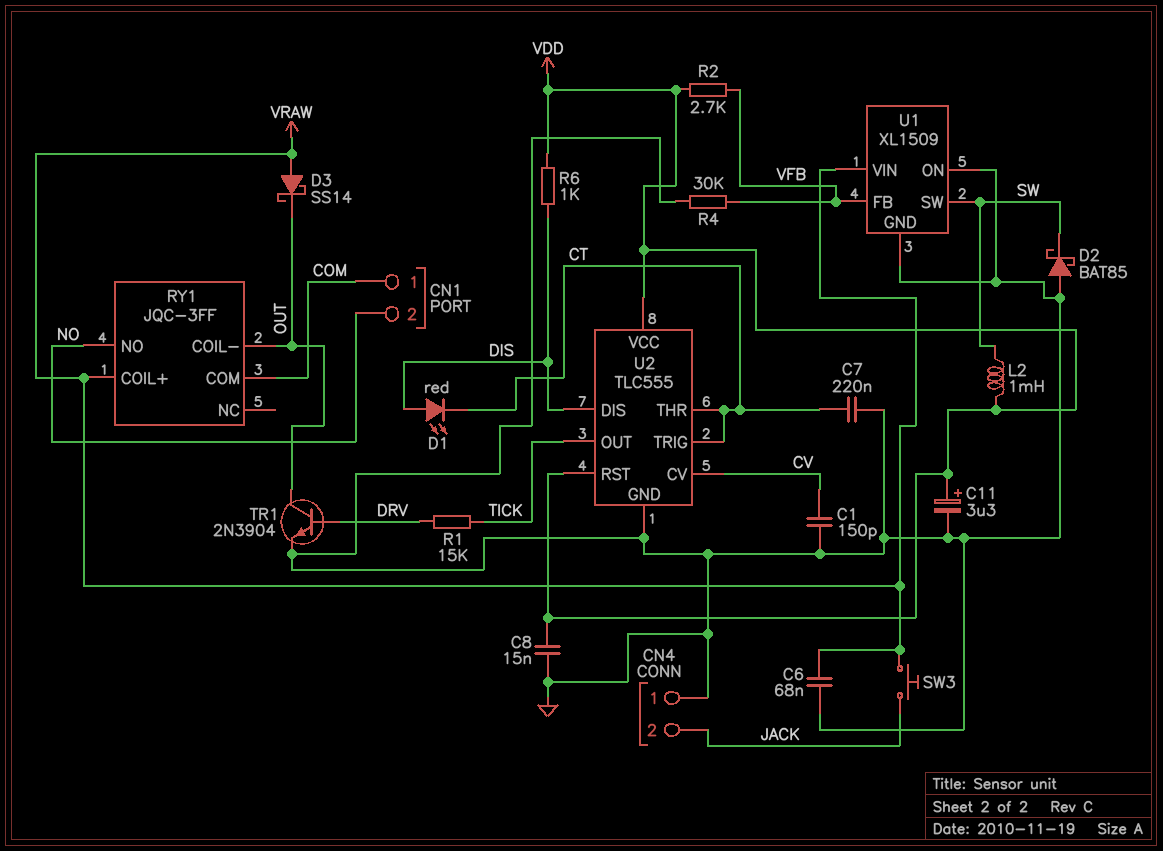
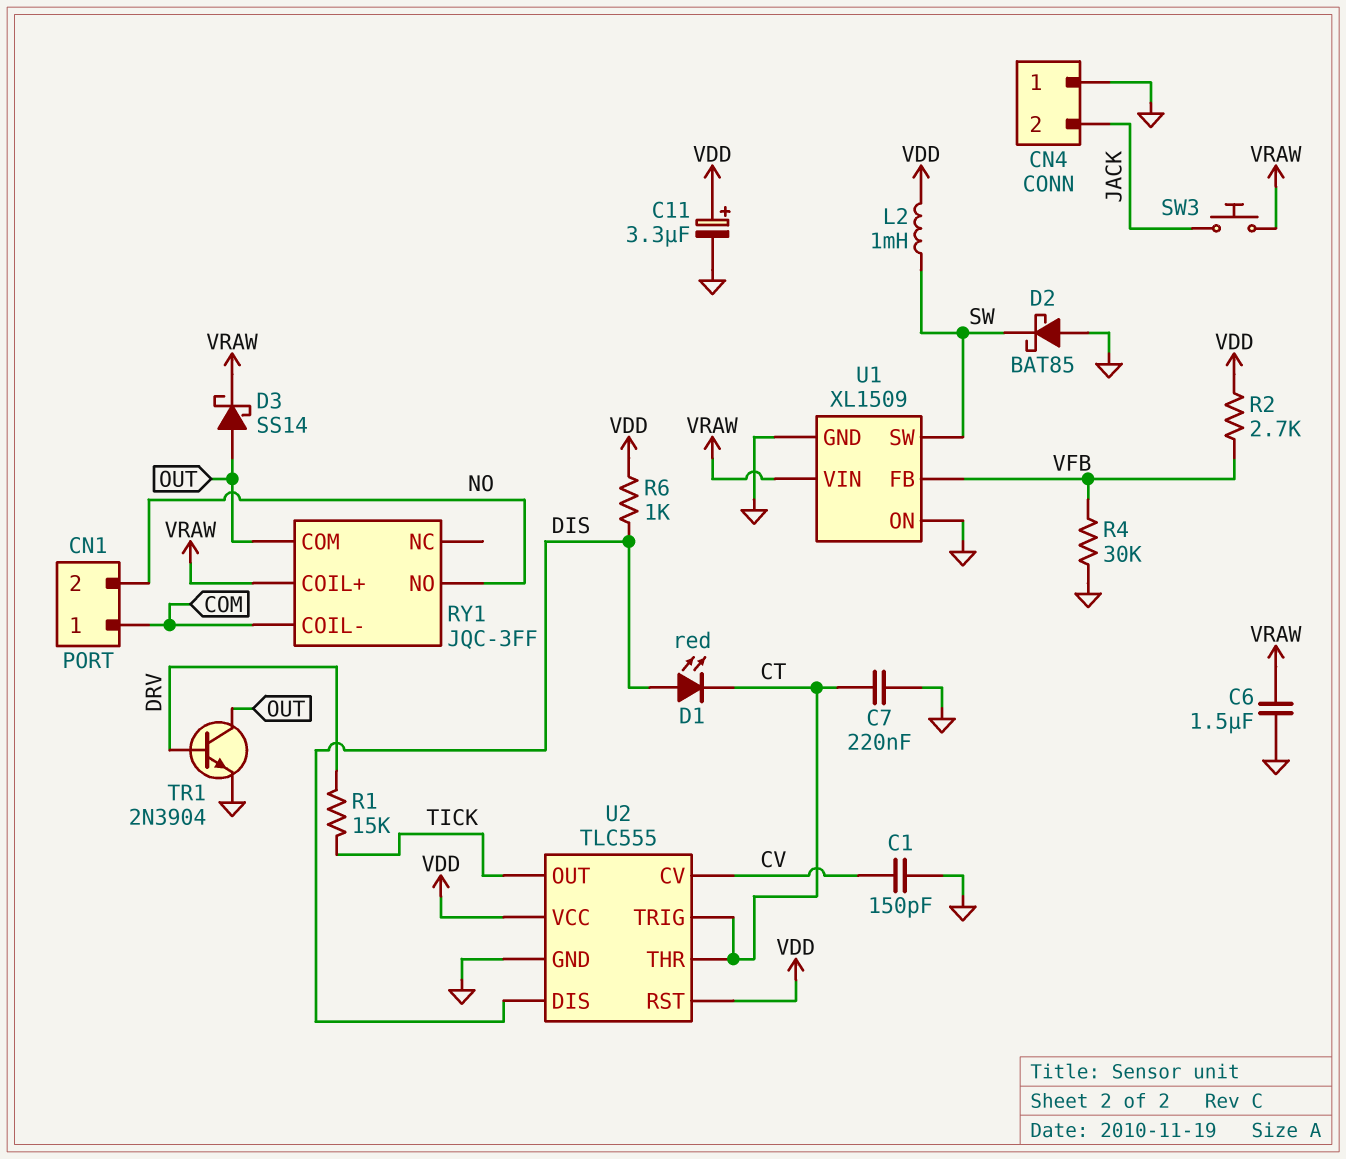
C6: 68nF (GND, VRAW) -> 1.5uF (GND, VRAW)
C8: 15nF (GND, VDD) -> none
D3: schottky SS14 (A VRAW, K OUT) -> schottky SS14 (A OUT, K VRAW)
RY1 pin COIL-: OUT -> COM
RY1 pin COM: COM -> OUT

